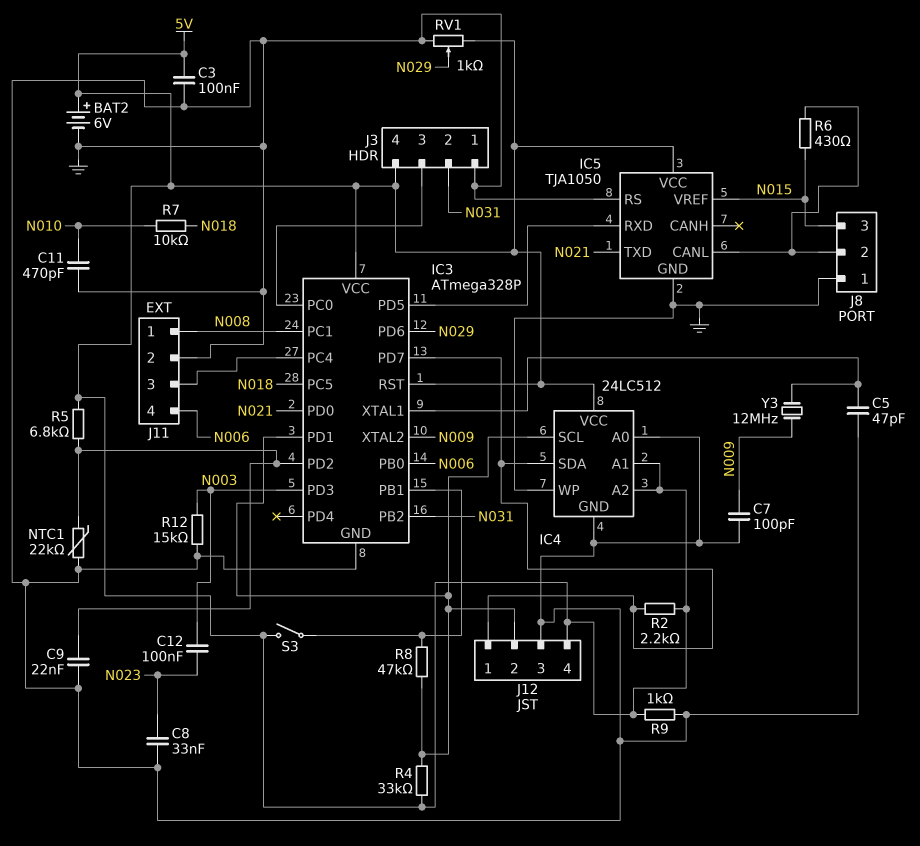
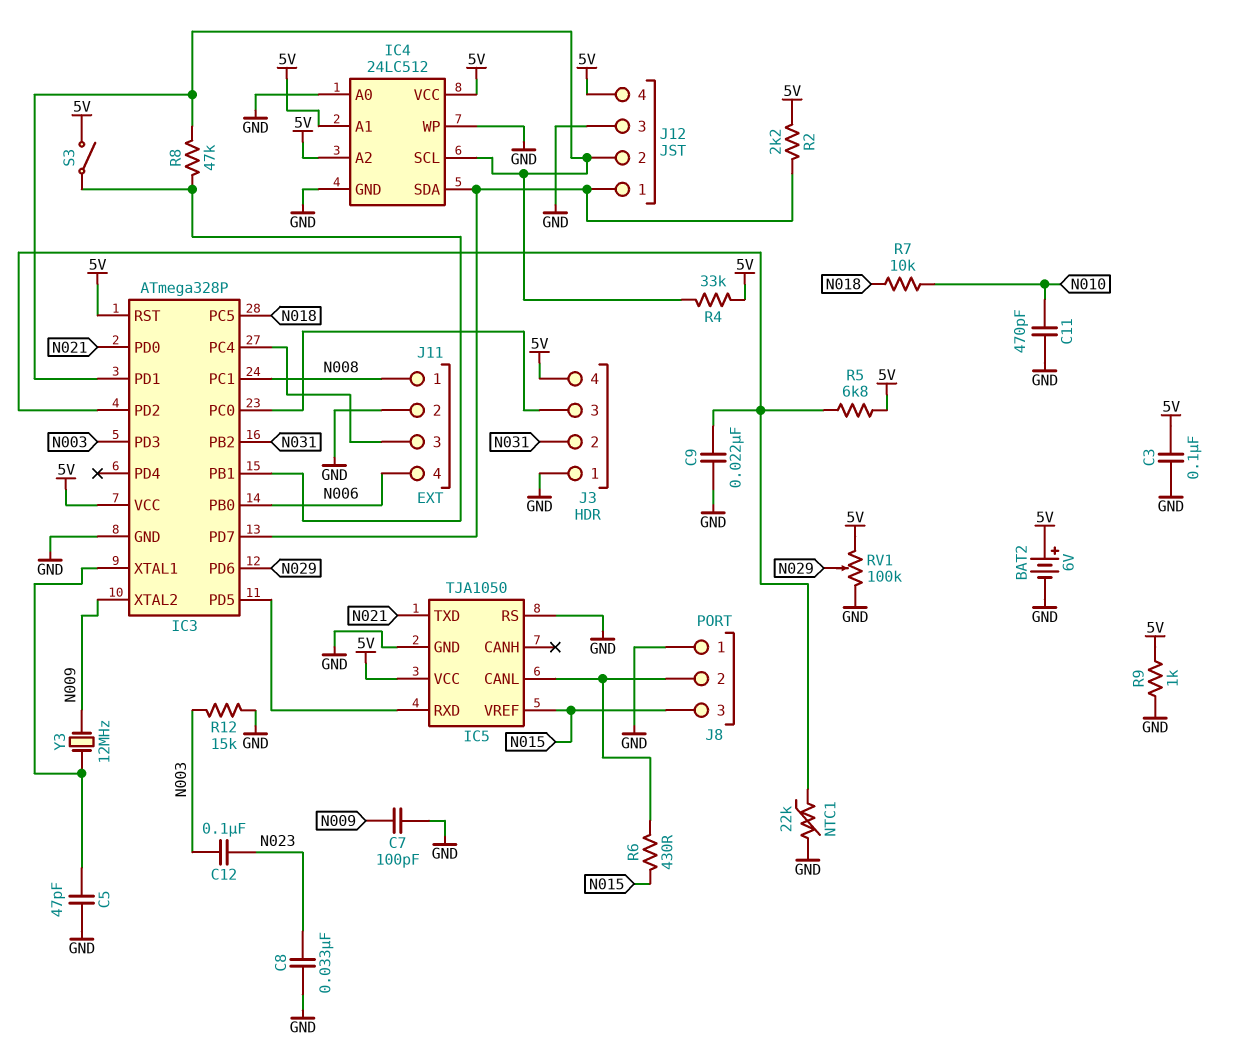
RV1: 1k (5V, GND, wiper N029) -> 100k (5V, GND, wiper N029)

